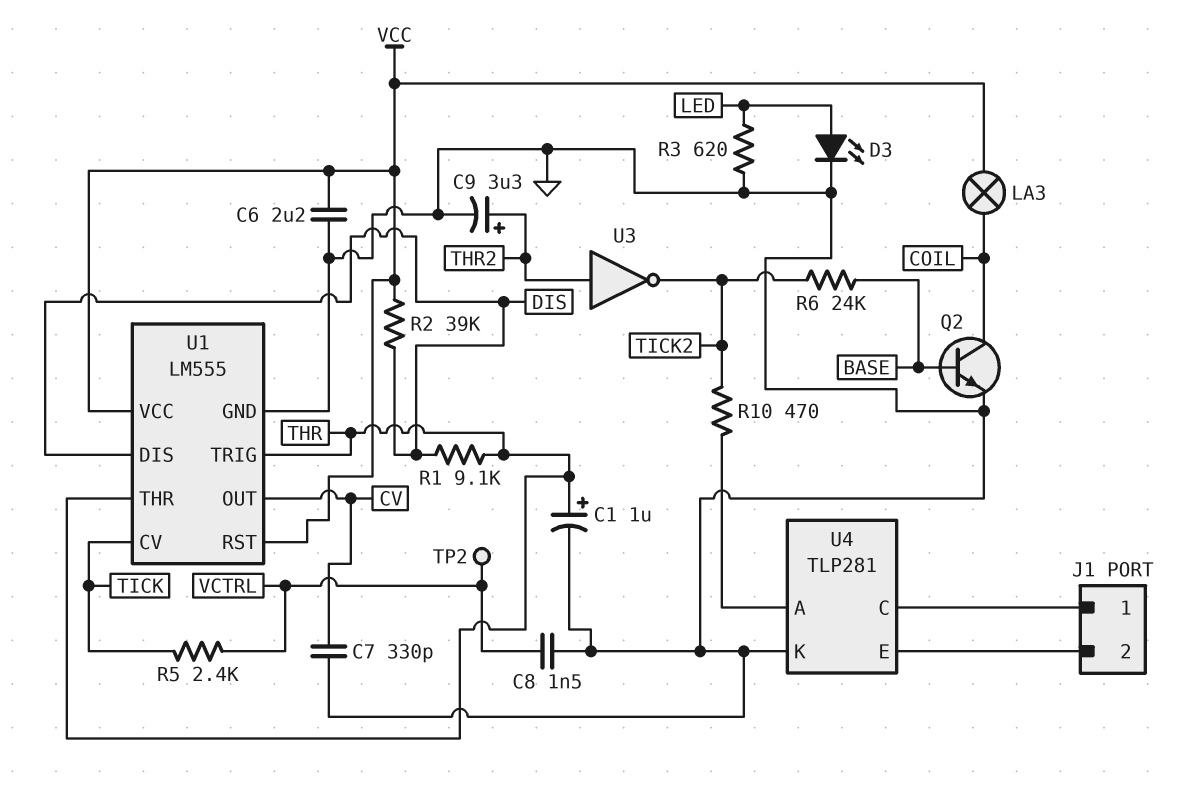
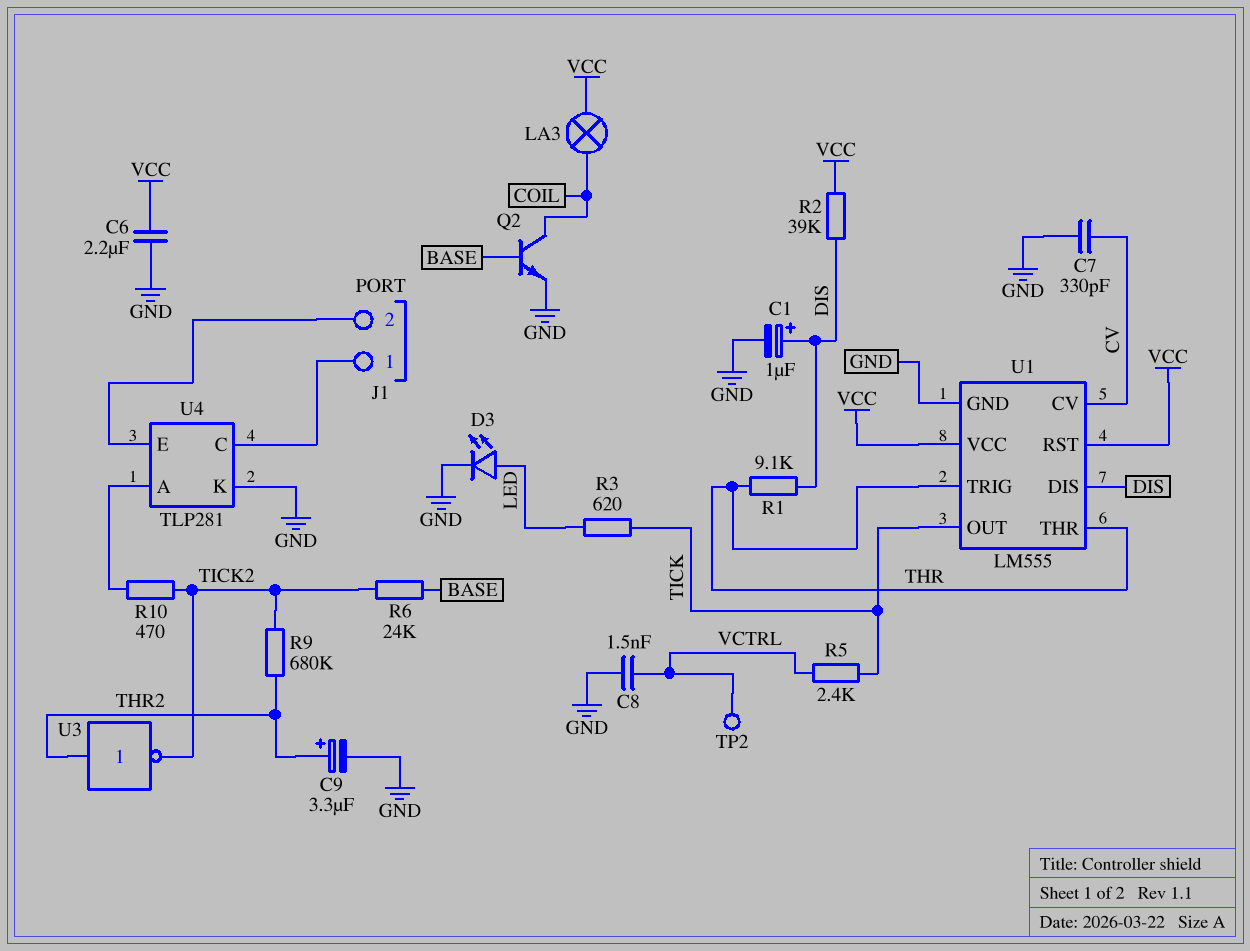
C1: 1uF (plus THR, minus GND) -> 1uF (plus DIS, minus GND)
R3: 620 (GND, LED) -> 620 (LED, TICK)
R9: none -> 680k (THR2, TICK2)
U1 pin CV: TICK -> CV
U1 pin OUT: CV -> TICK

